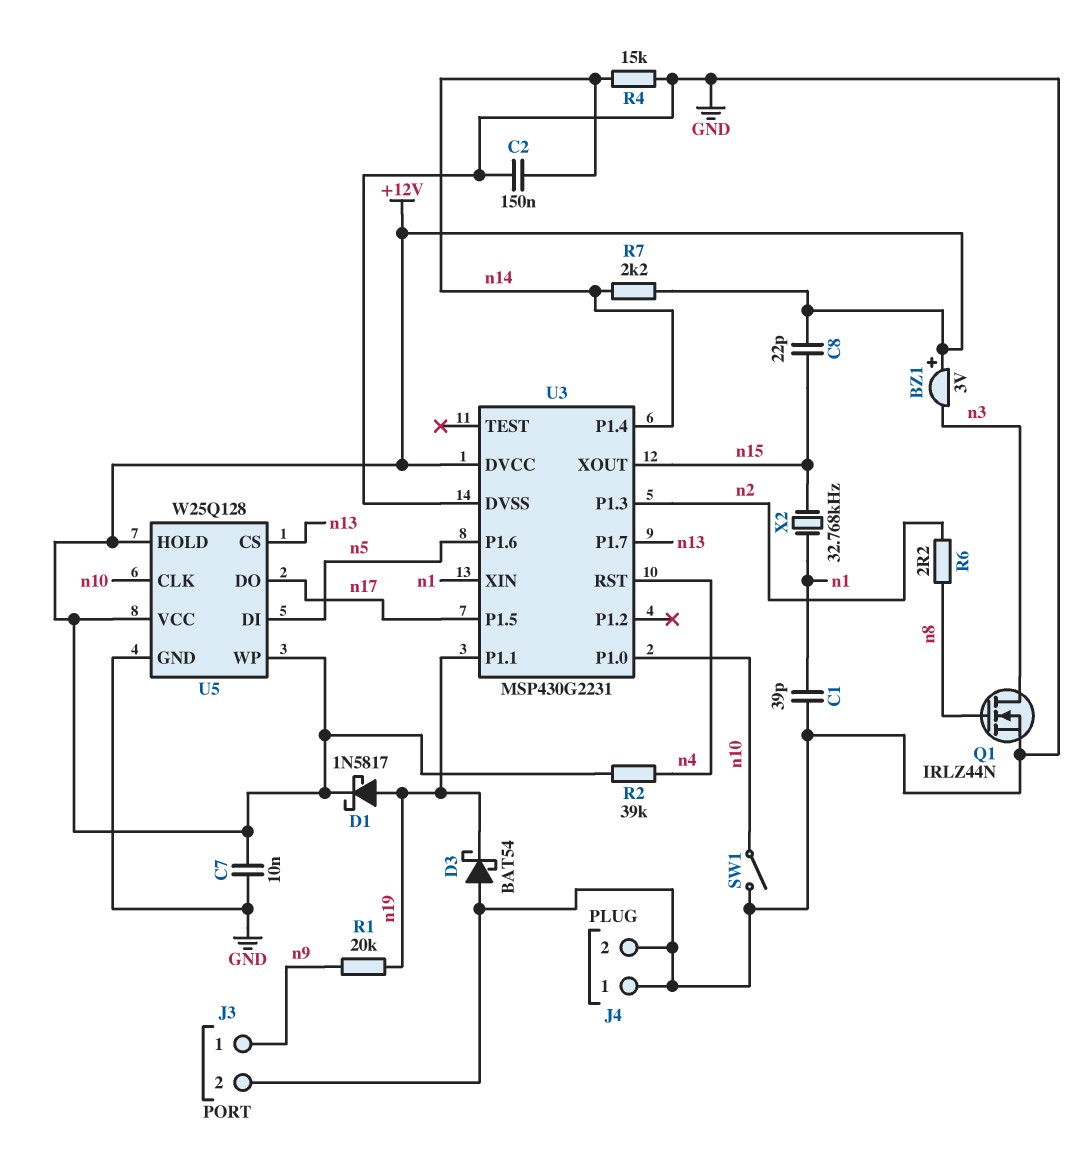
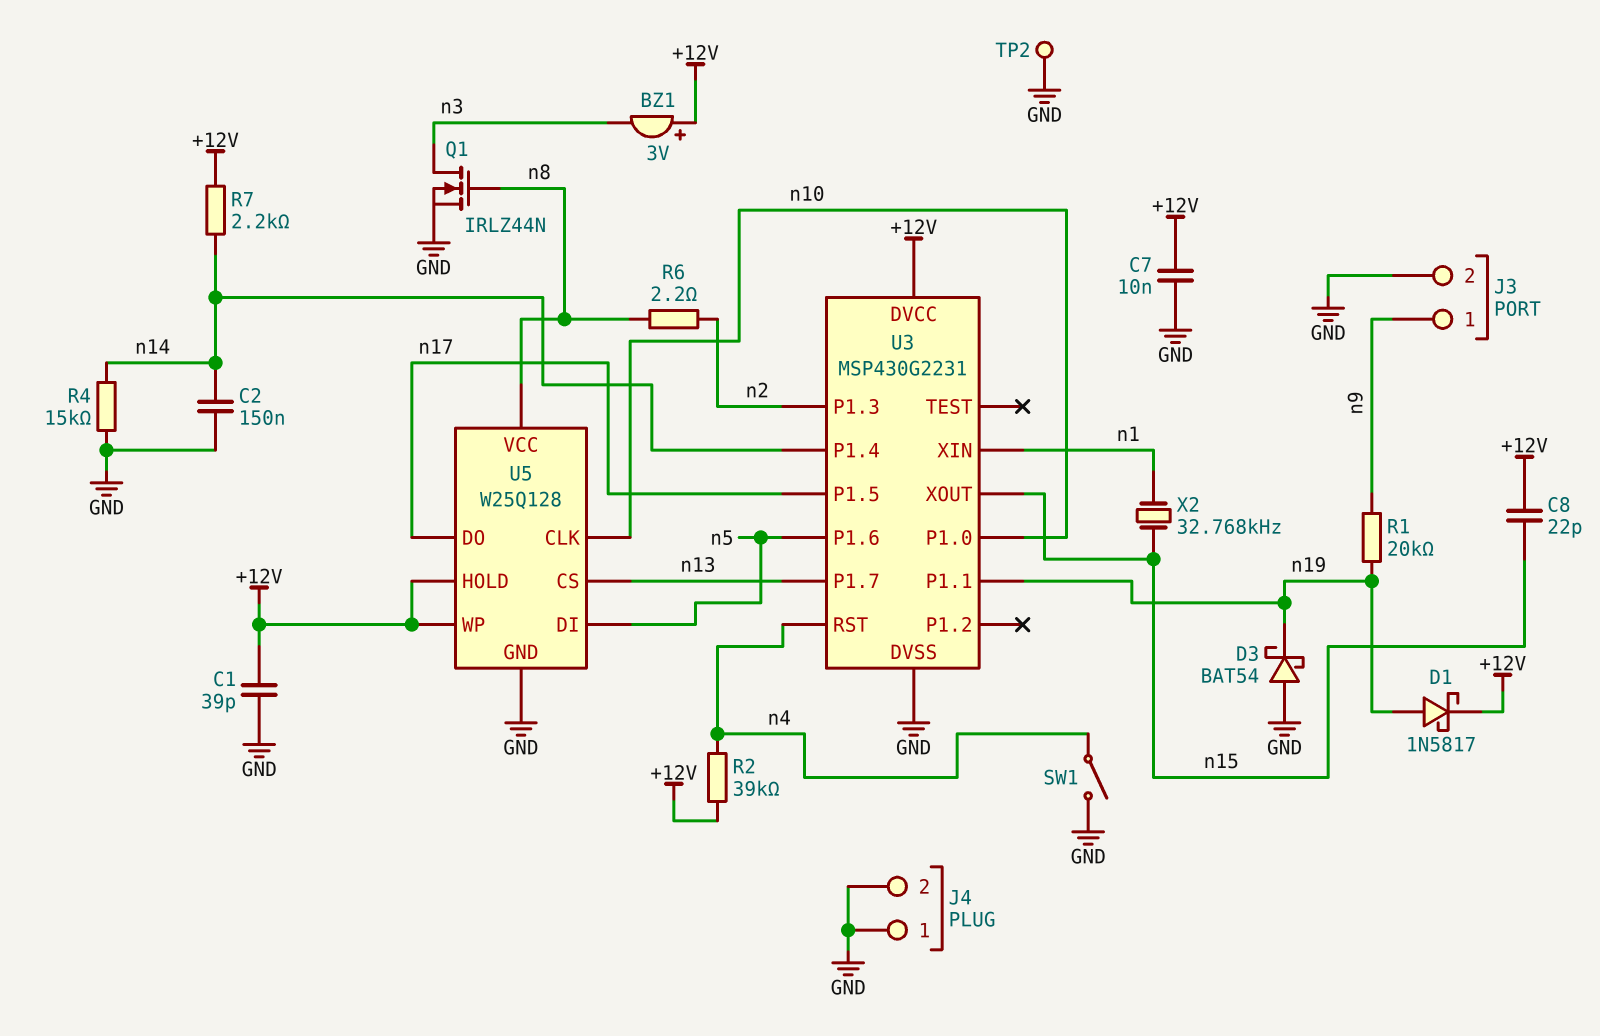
C1: 39pF (GND, n1) -> 39pF (+12V, GND)
SW1: switch (GND, n10) -> switch (GND, n4)
TP2: none -> test point (GND)
U5 pin VCC: +12V -> n8

